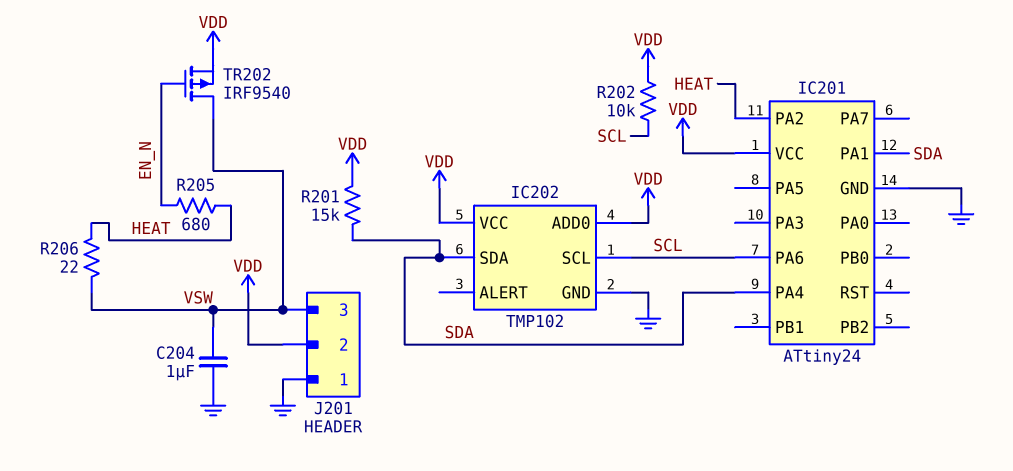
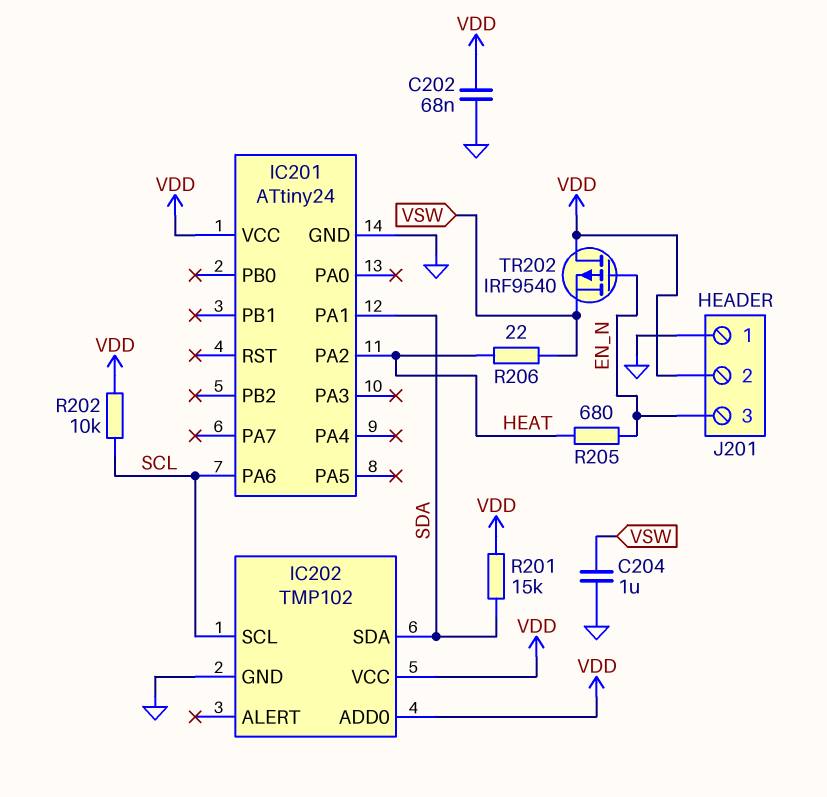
C202: none -> 68nF (GND, VDD)
IC201 pin PA4: SDA -> none
J201 pin 3: VSW -> EN_N
TR202: PMOS IRF9540 (G EN_N, D VSW, S VDD) -> PMOS IRF9540 (G EN_N, D VDD, S VSW)

